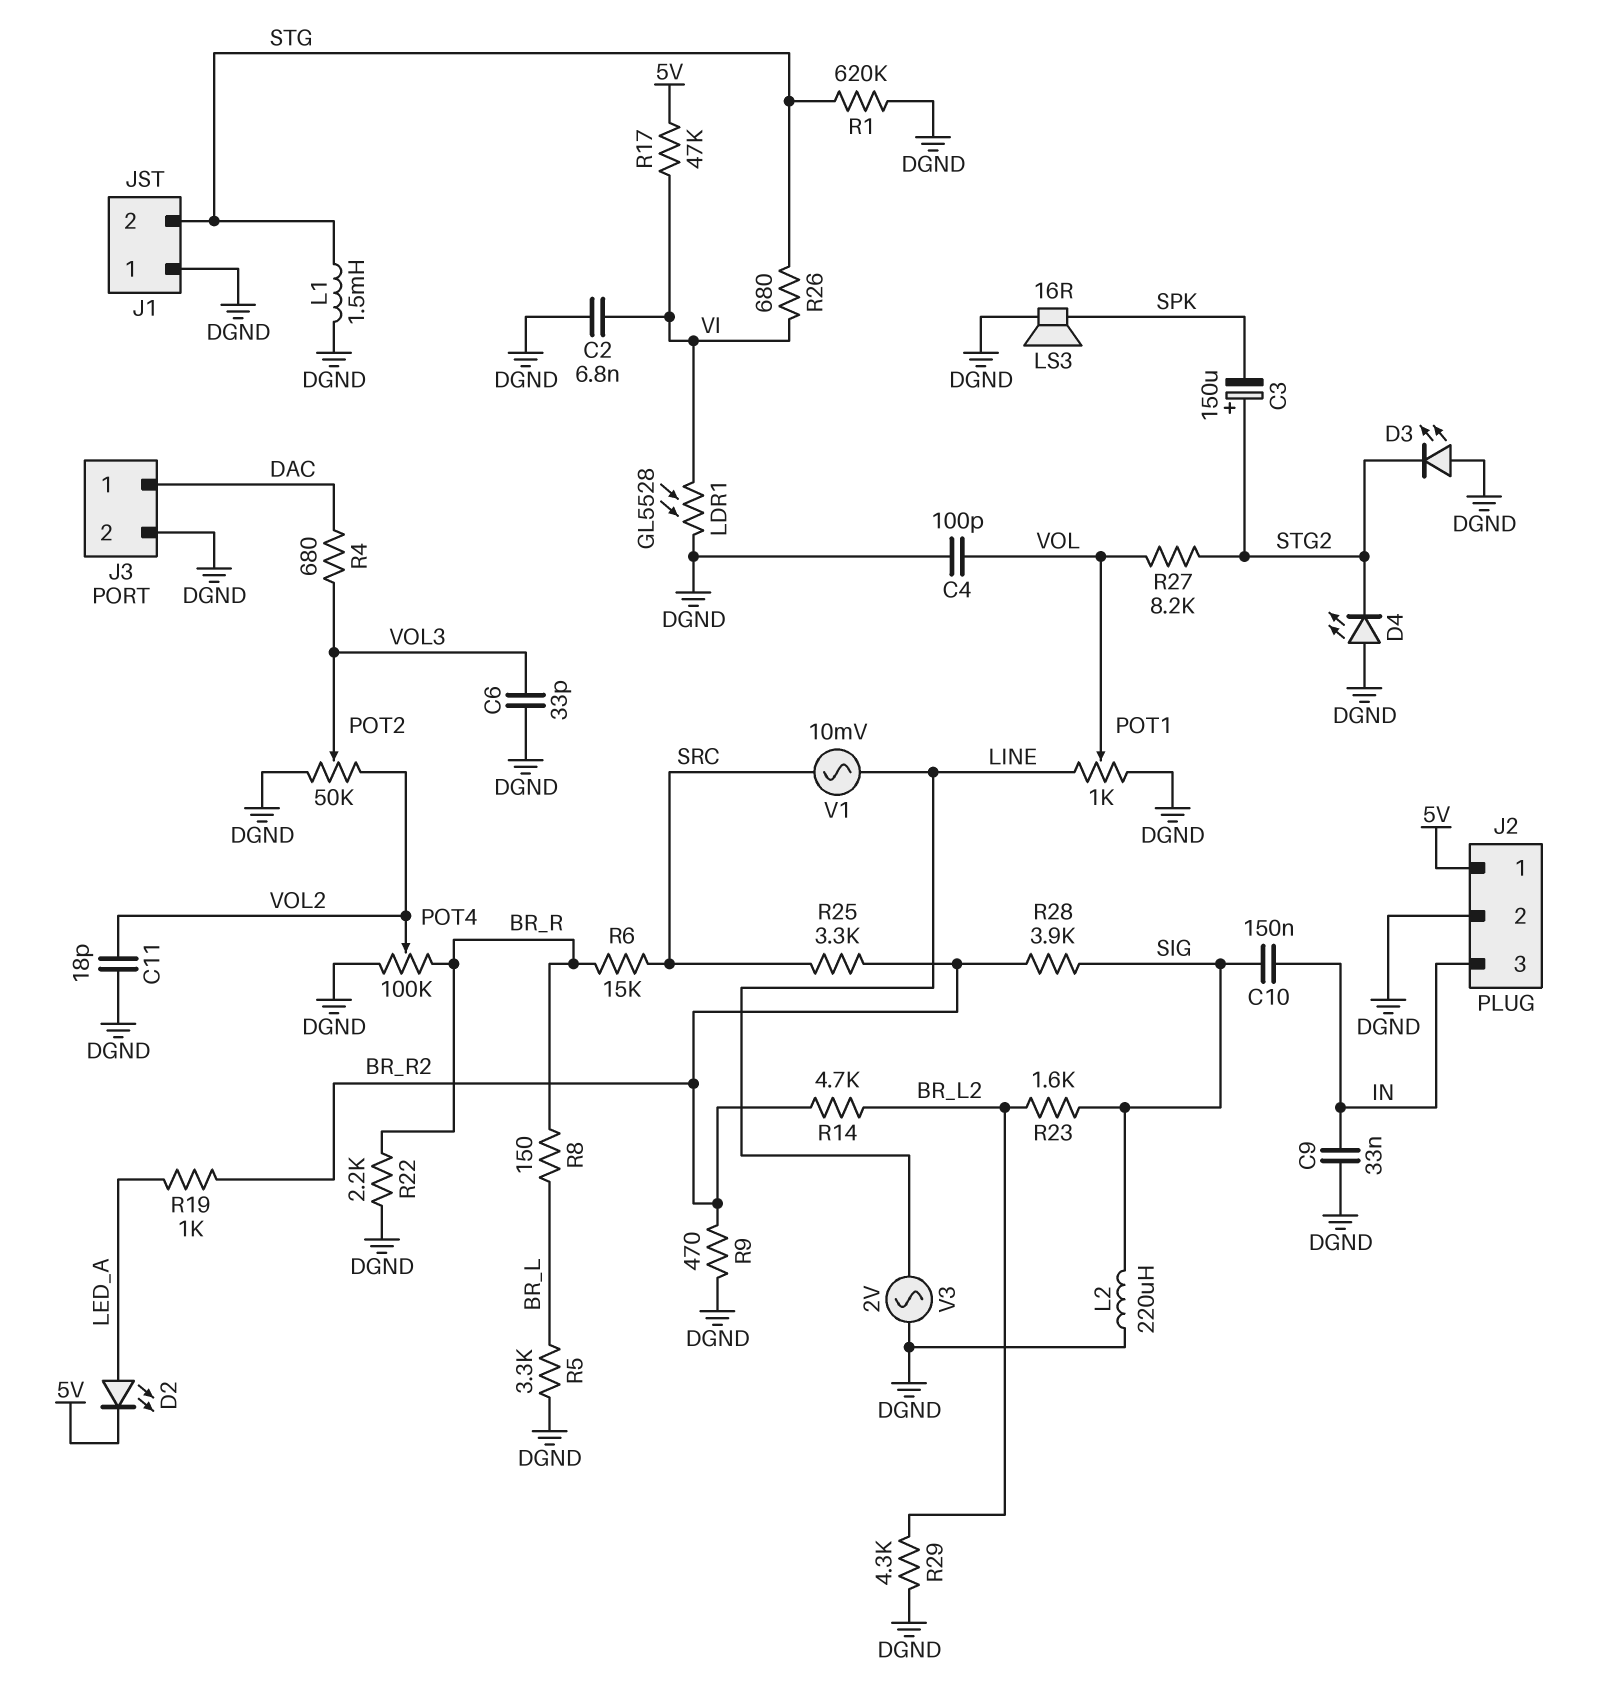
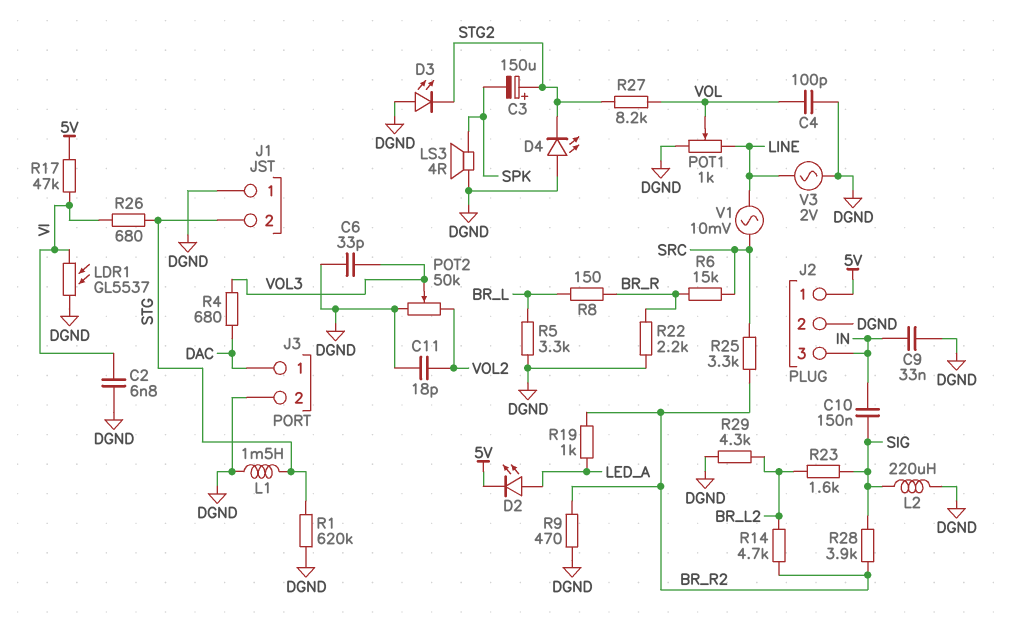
LDR1: GL5528 (DGND, VI) -> GL5537 (DGND, VI)
LS3: speaker 16R (DGND, SPK) -> speaker 4R (DGND, SPK)
POT4: 100k (BR_R, DGND, wiper VOL2) -> none

